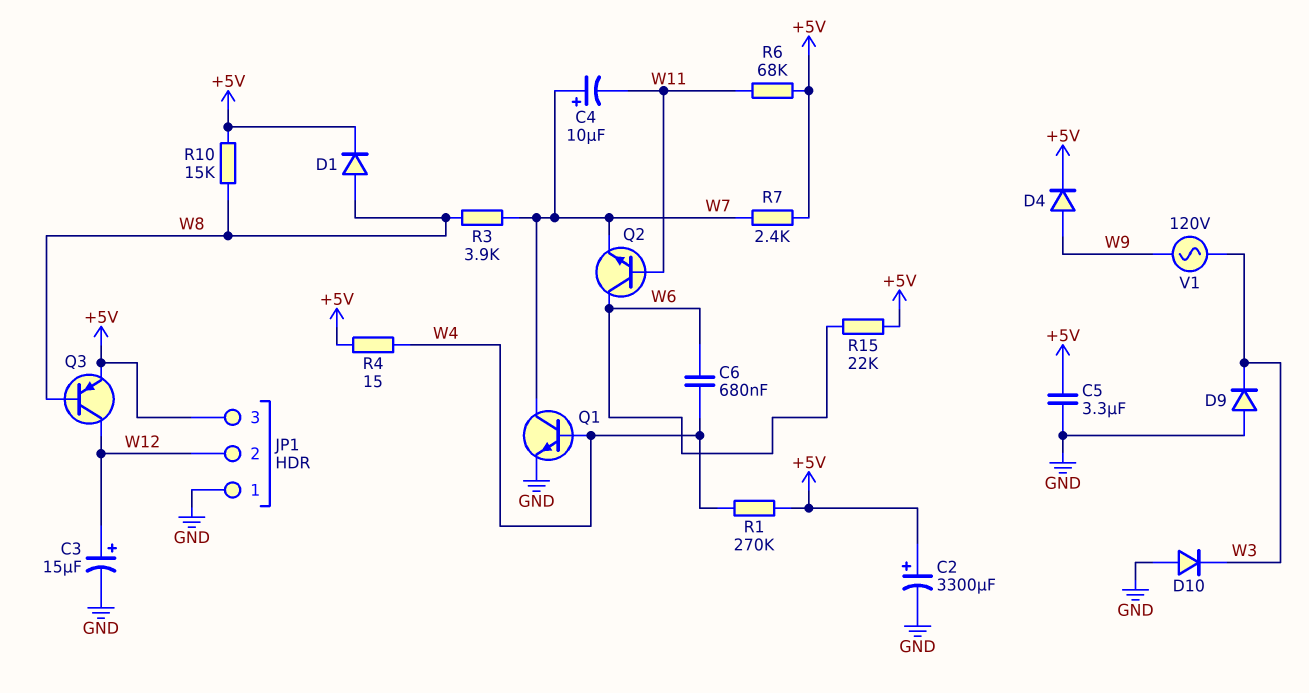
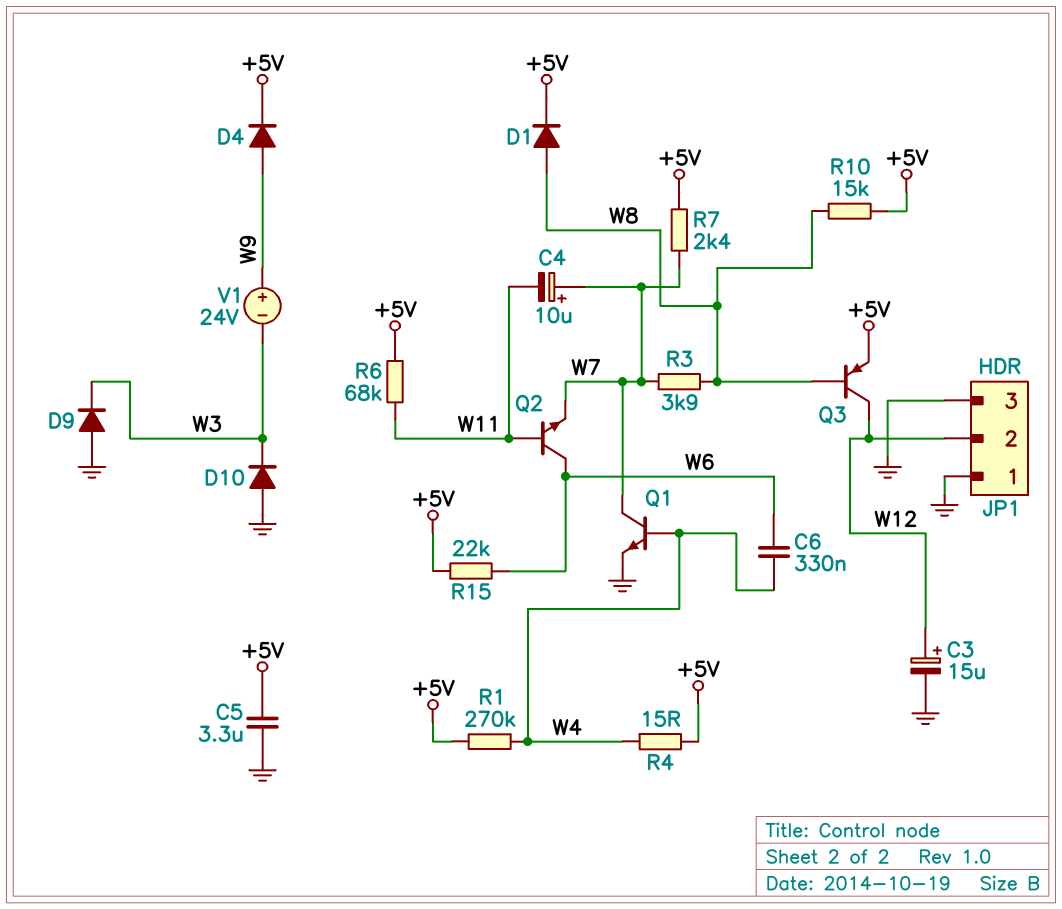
C2: 3300uF (plus +5V, minus GND) -> none
C6: 680nF (W4, W6) -> 330nF (W4, W6)
JP1 pin 3: +5V -> GND
V1: AC 120V (W3, W9) -> 24V (plus W9, minus W3)

